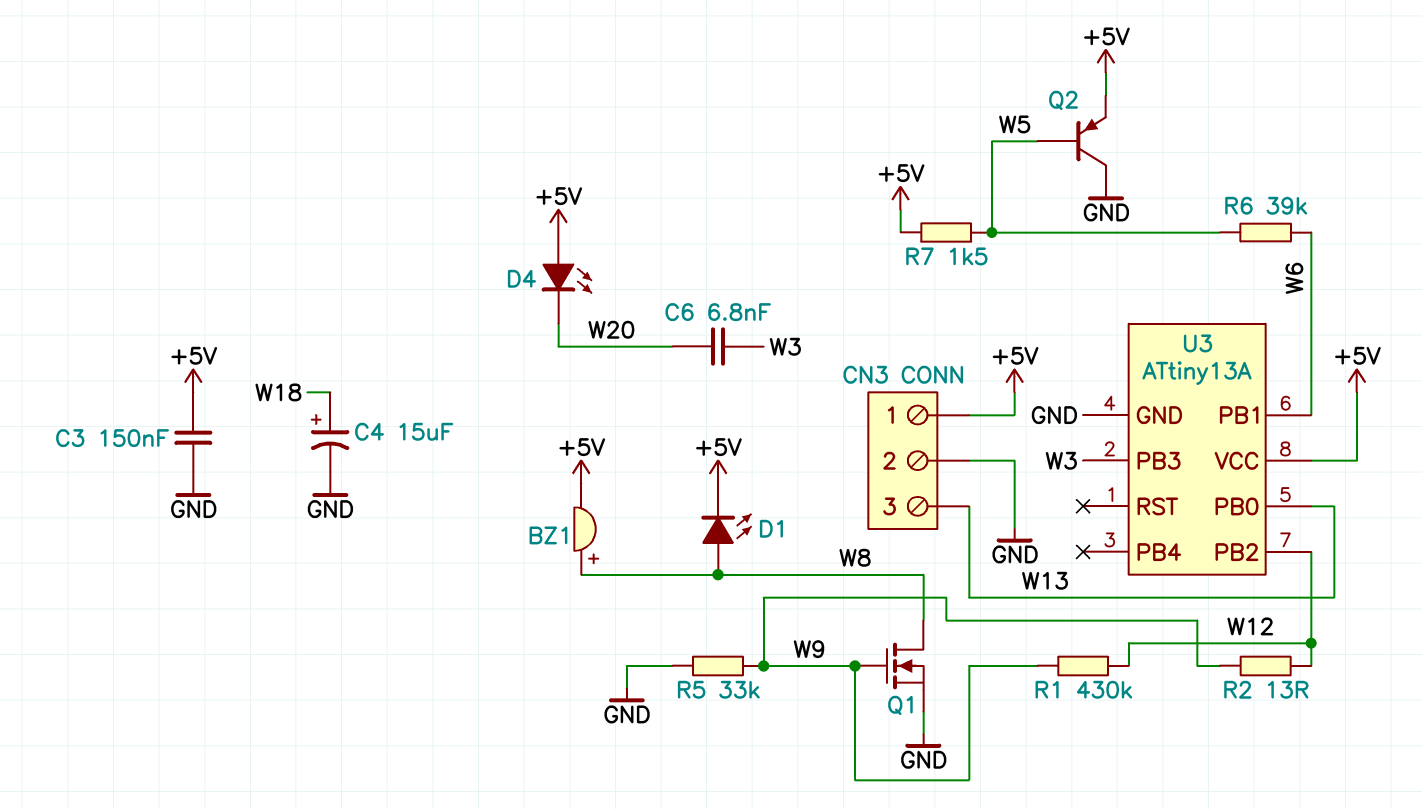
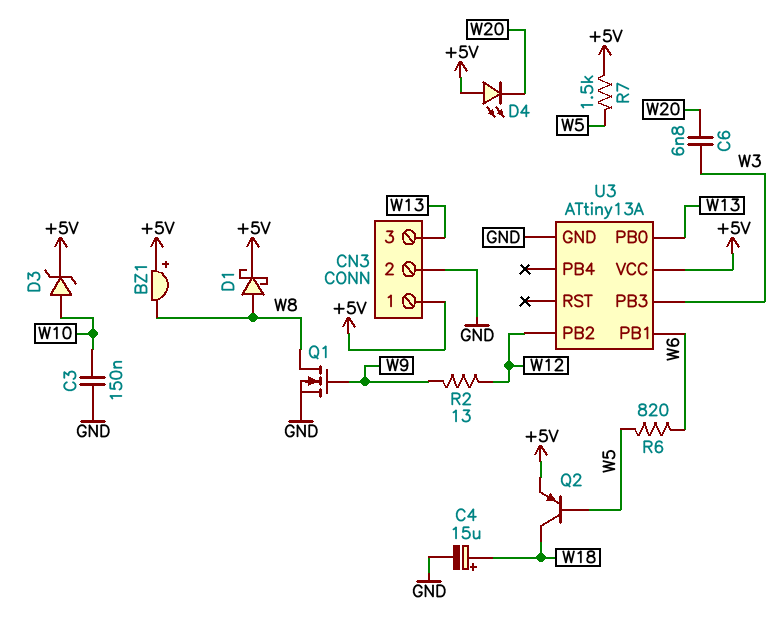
BZ1: buzzer (plus W8, minus +5V) -> buzzer (plus +5V, minus W8)
C3: 150nF (+5V, GND) -> 150nF (GND, W10)
D1: LED (A W8, K +5V) -> schottky (A W8, K +5V)
D3: none -> zener (A W10, K +5V)
Q2: PNP (B W5, C GND, E +5V) -> PNP (B W5, C W18, E +5V)
R1: 430k (W9, W12) -> none
R5: 33k (GND, W9) -> none
R6: 39k (W5, W6) -> 820 (W5, W6)

